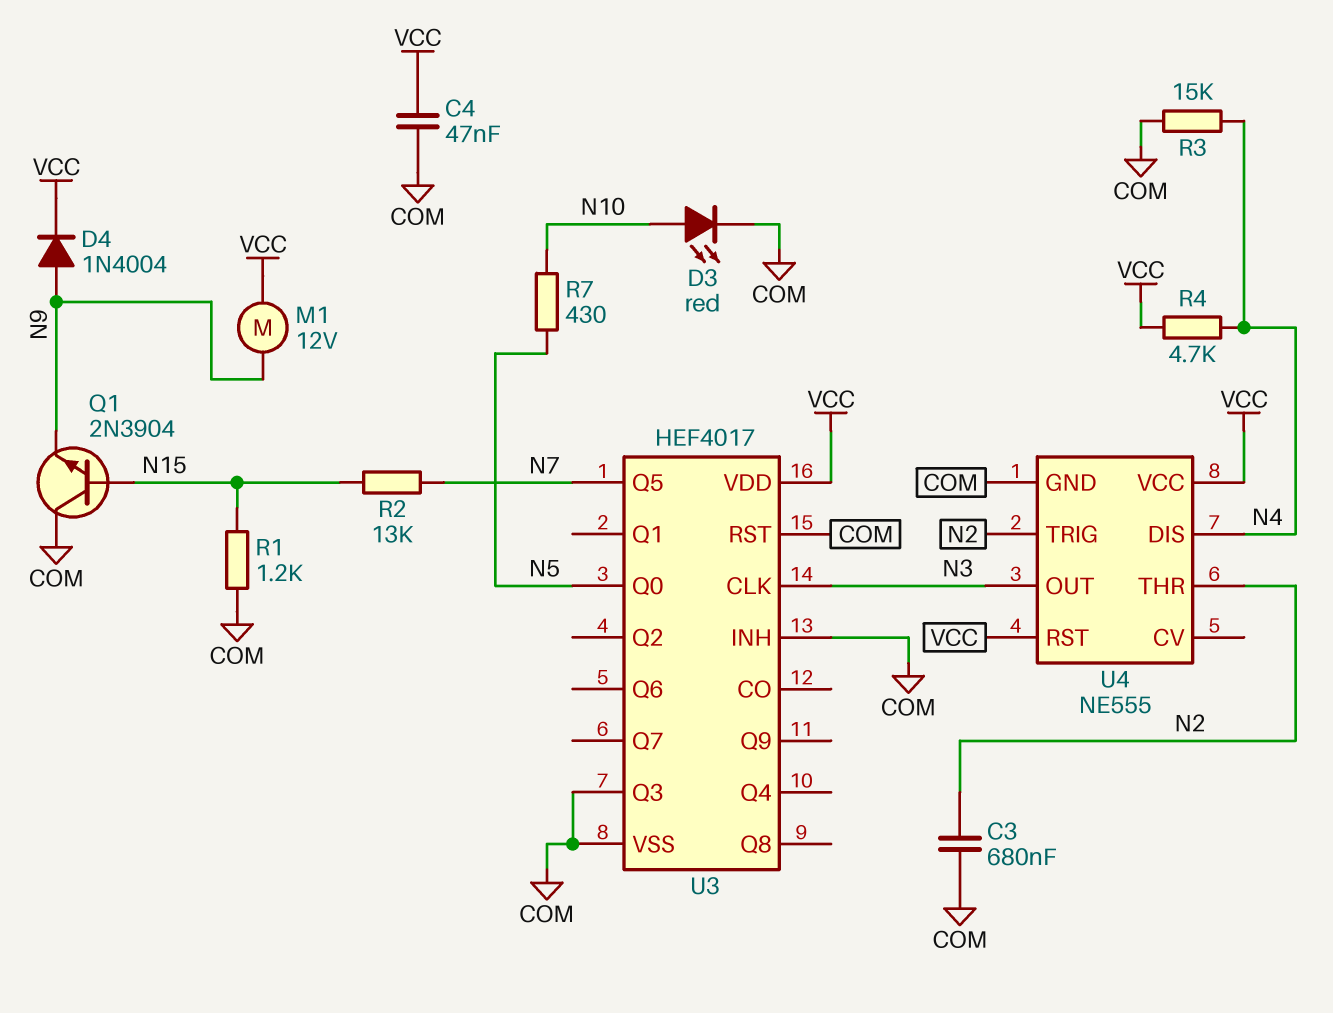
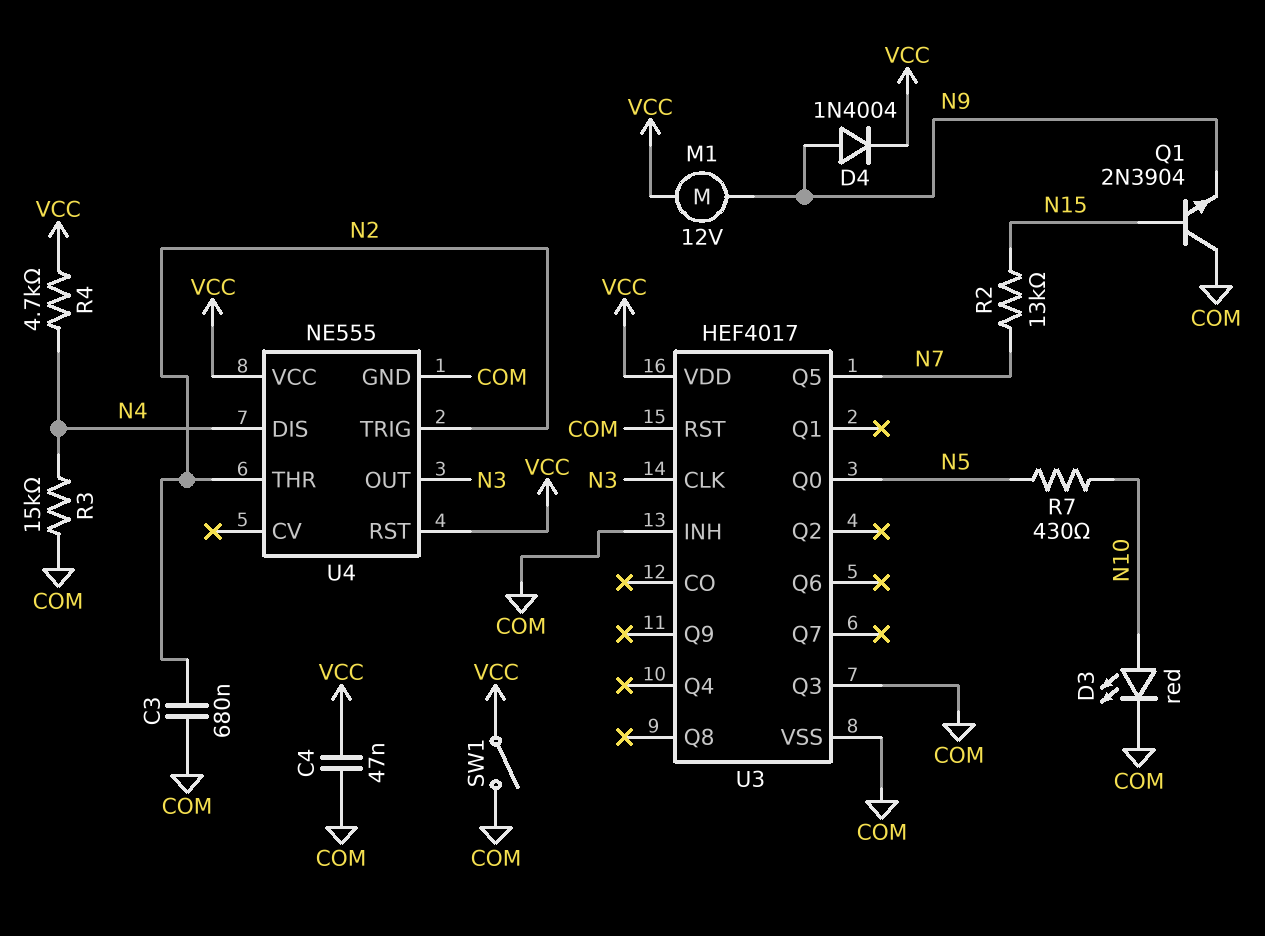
R1: 1.2k (COM, N15) -> none
SW1: none -> switch (COM, VCC)

